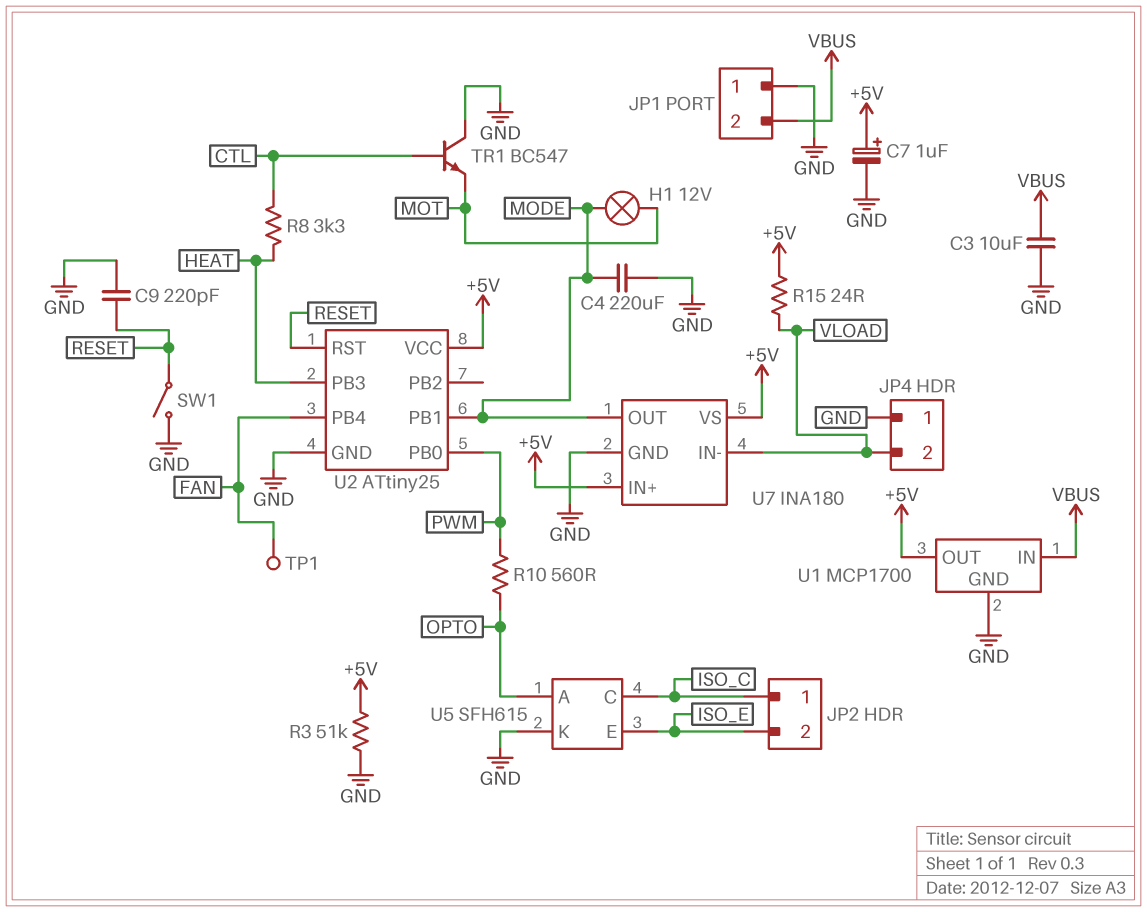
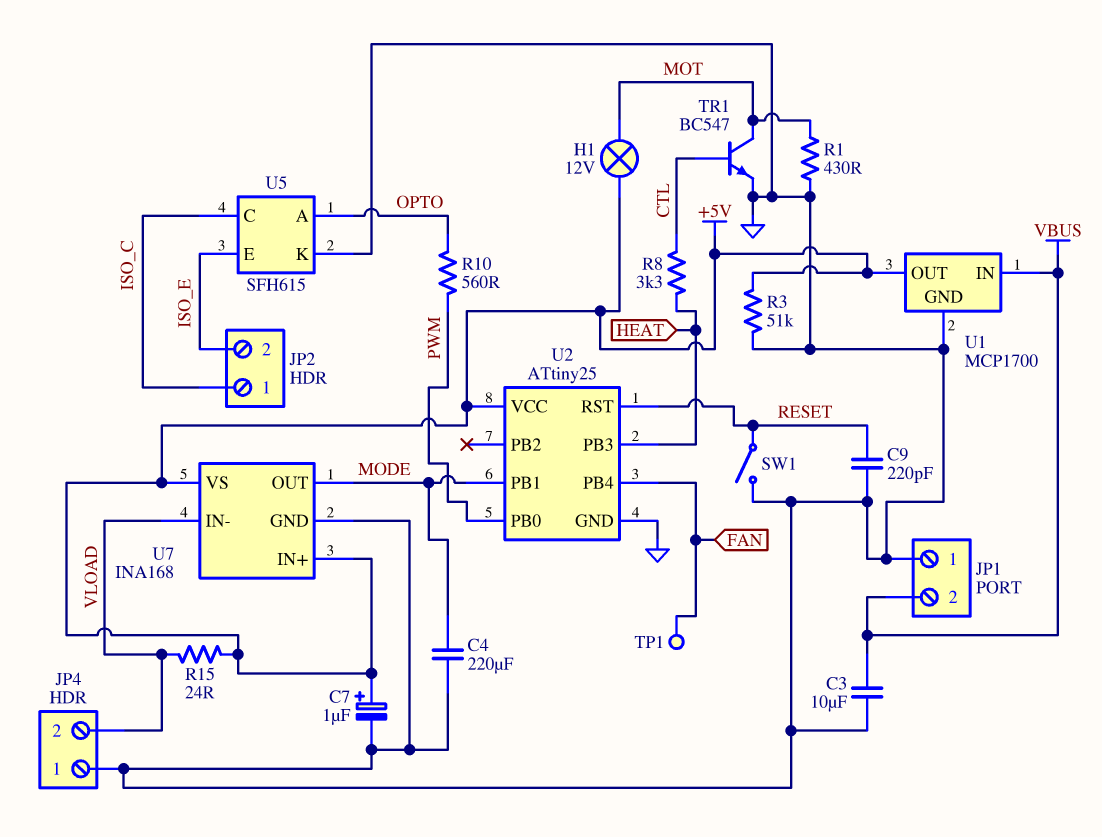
H1: lamp 12V (MODE, MOT) -> lamp 12V (+5V, MOT)
R1: none -> 430 (GND, MOT)
TR1: NPN BC547 (B CTL, C GND, E MOT) -> NPN BC547 (B CTL, C MOT, E GND)
U7: INA180 -> INA168

